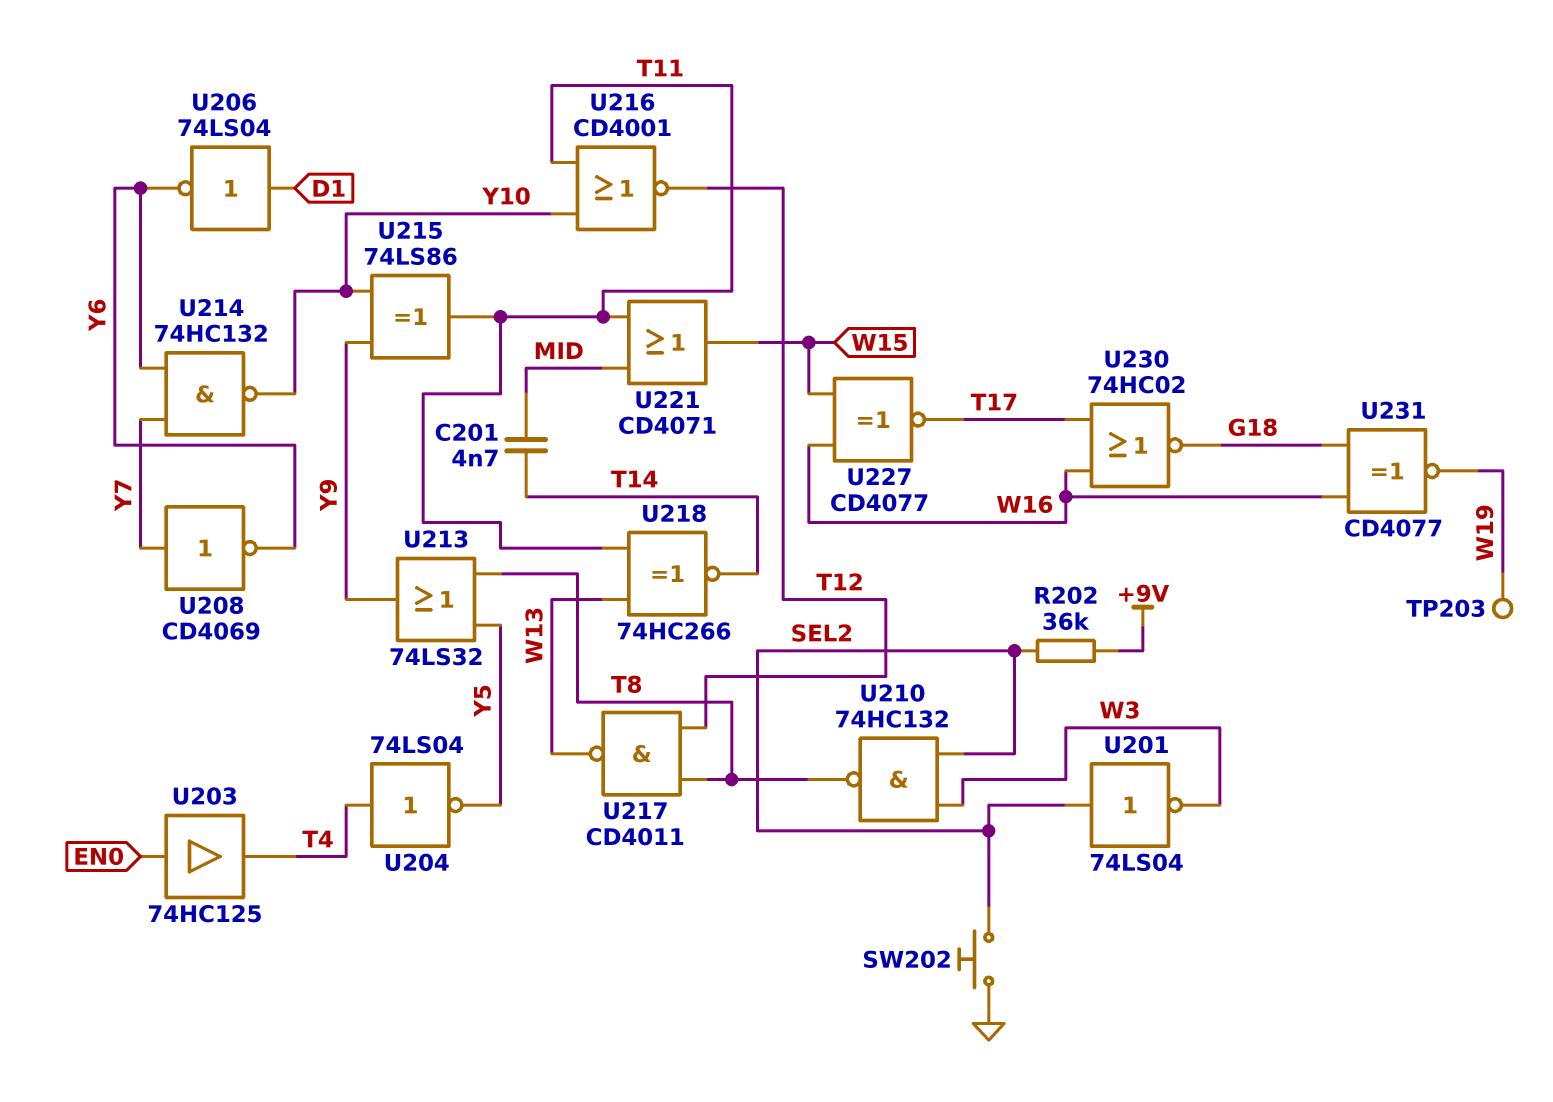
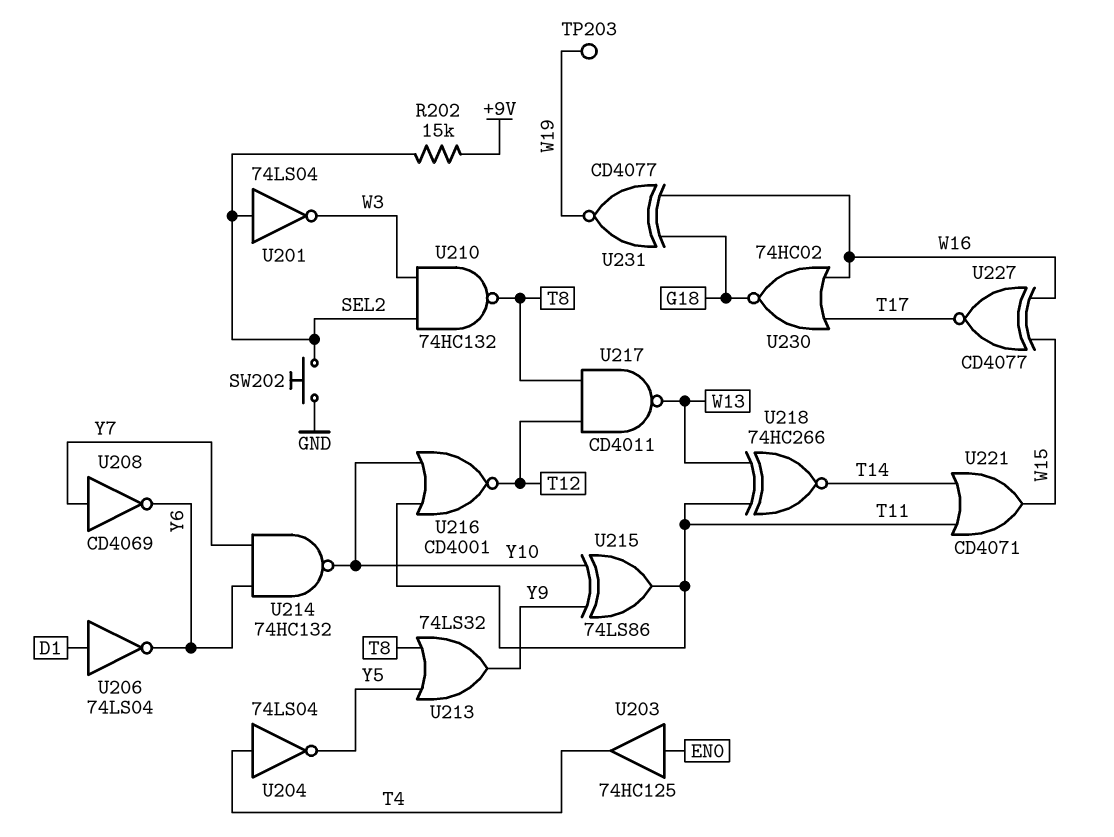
C201: 4.7nF (MID, T14) -> none
R202: 36k (+9V, SEL2) -> 15k (+9V, SEL2)
U221: OR CD4071 (in MID, in T11, out W15) -> OR CD4071 (in T11, in T14, out W15)

